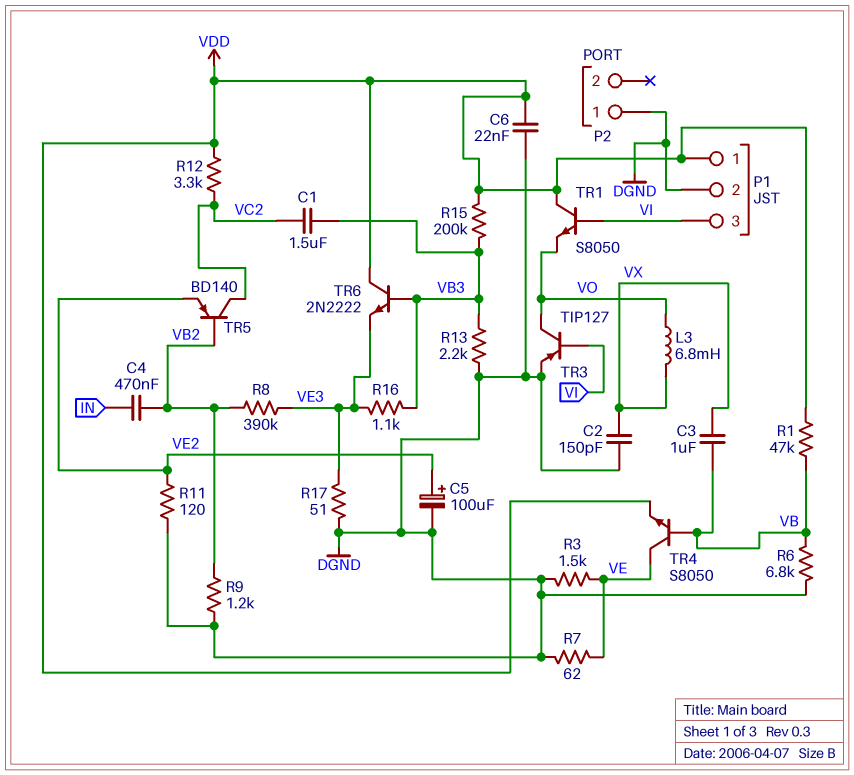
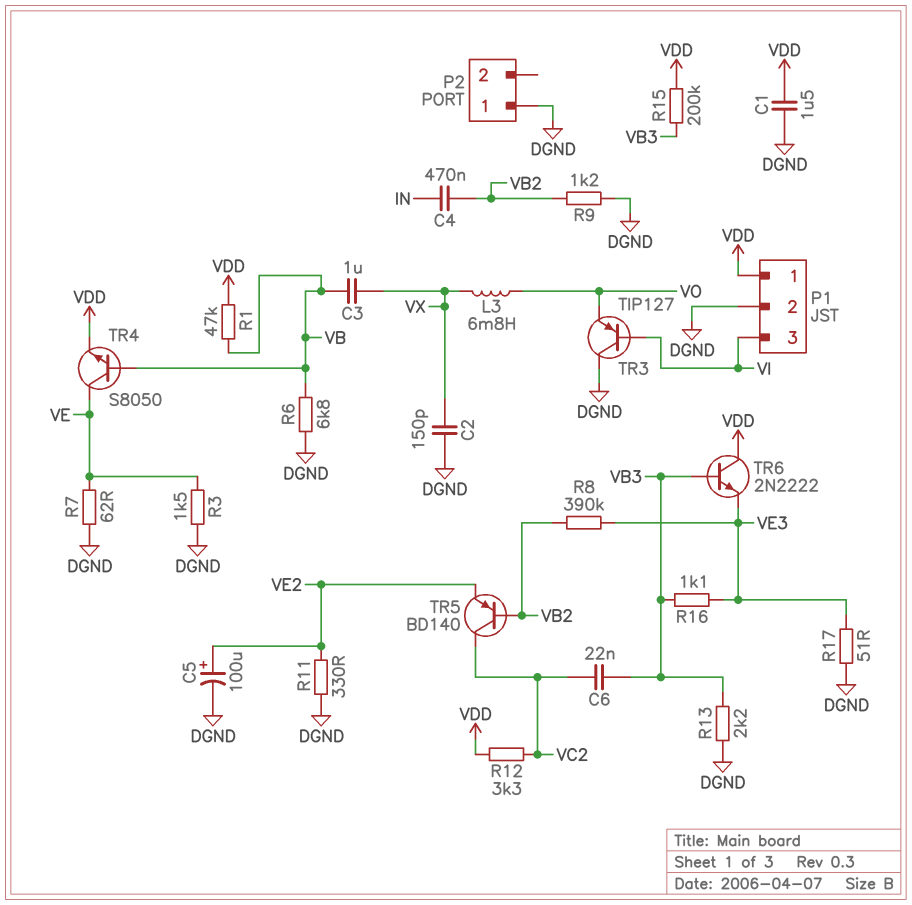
C1: 1.5uF (VB3, VC2) -> 1.5uF (DGND, VDD)
C6: 22nF (DGND, VDD) -> 22nF (VB3, VC2)
R11: 120 (DGND, VE2) -> 330 (DGND, VE2)
TR1: NPN S8050 (B VI, C VDD, E VO) -> none
TR3: PNP TIP127 (B VI, C VO, E DGND) -> PNP TIP127 (B VI, C DGND, E VO)

